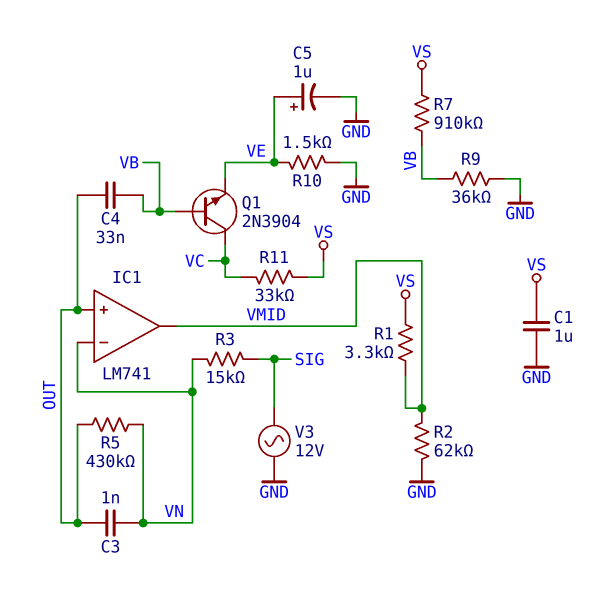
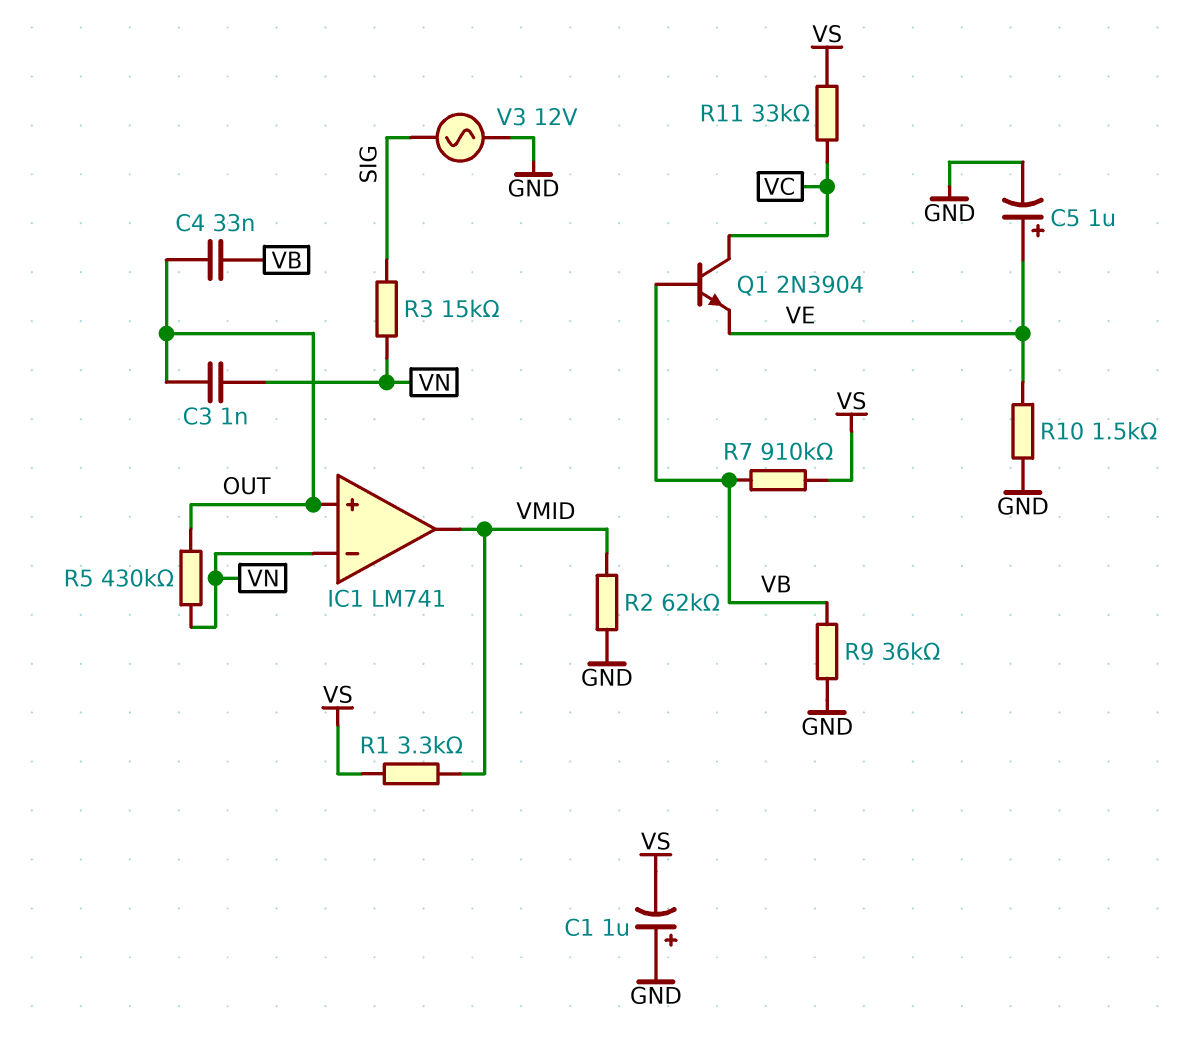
C1: 1uF (GND, VS) -> 1uF (plus GND, minus VS)

